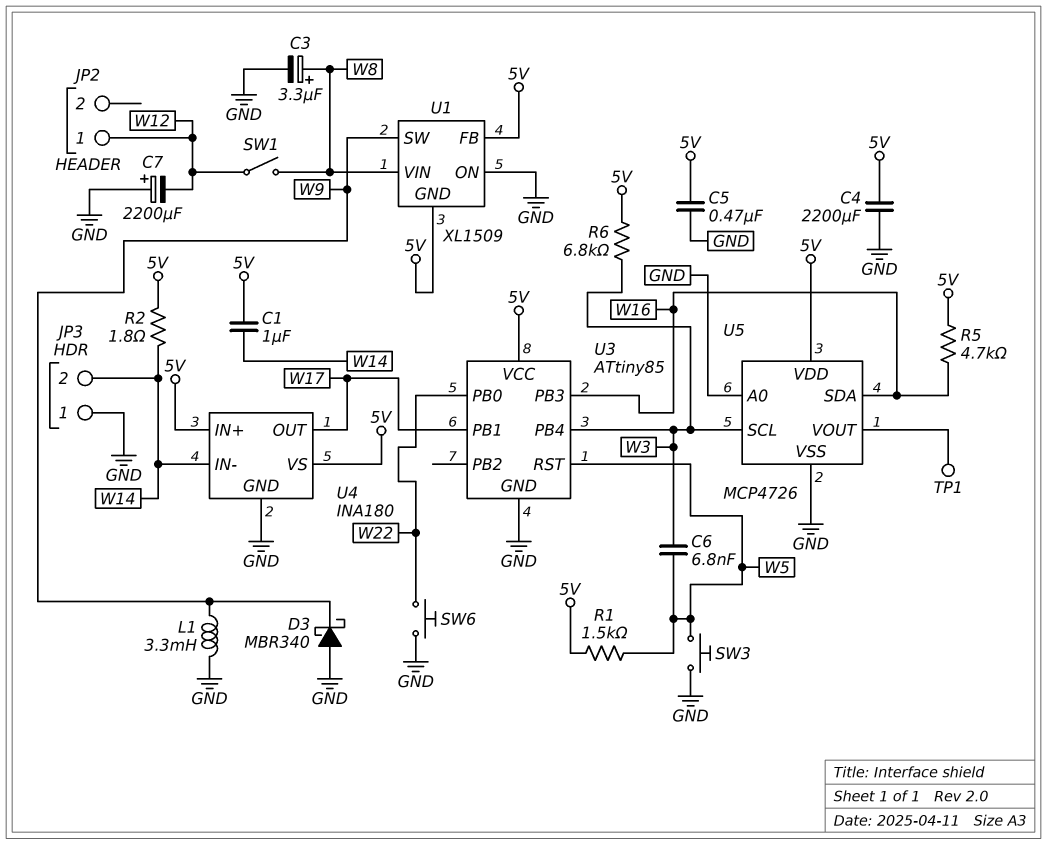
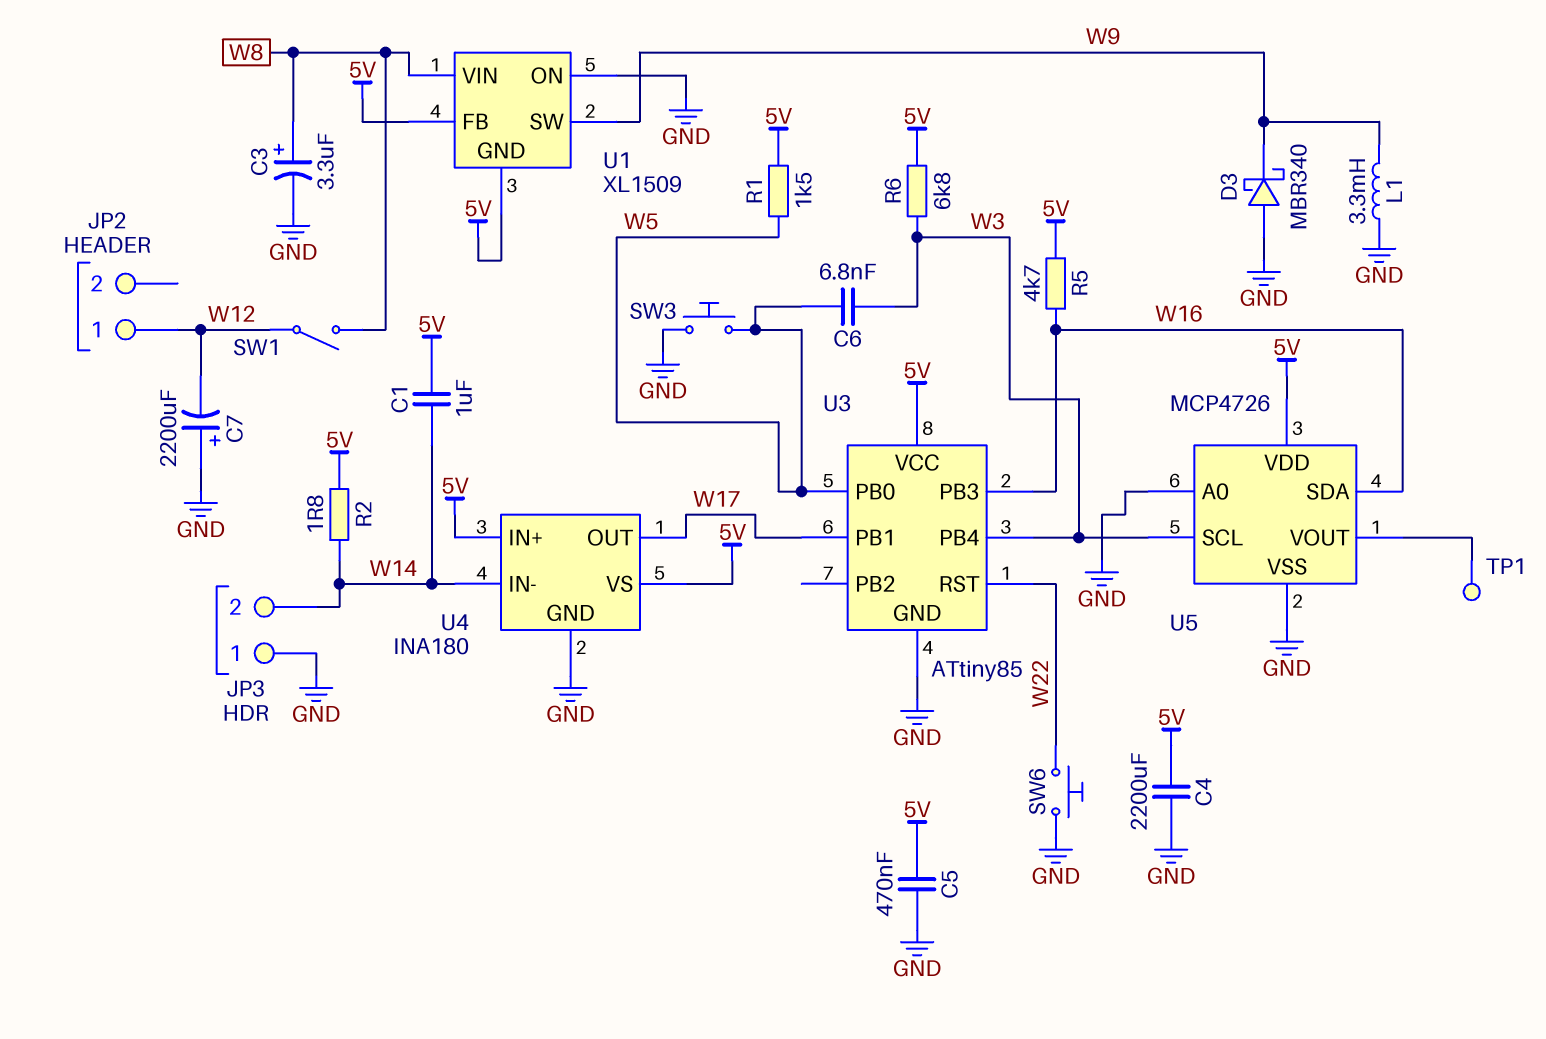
U3 pin PB0: W22 -> W5
U3 pin RST: W5 -> W22

